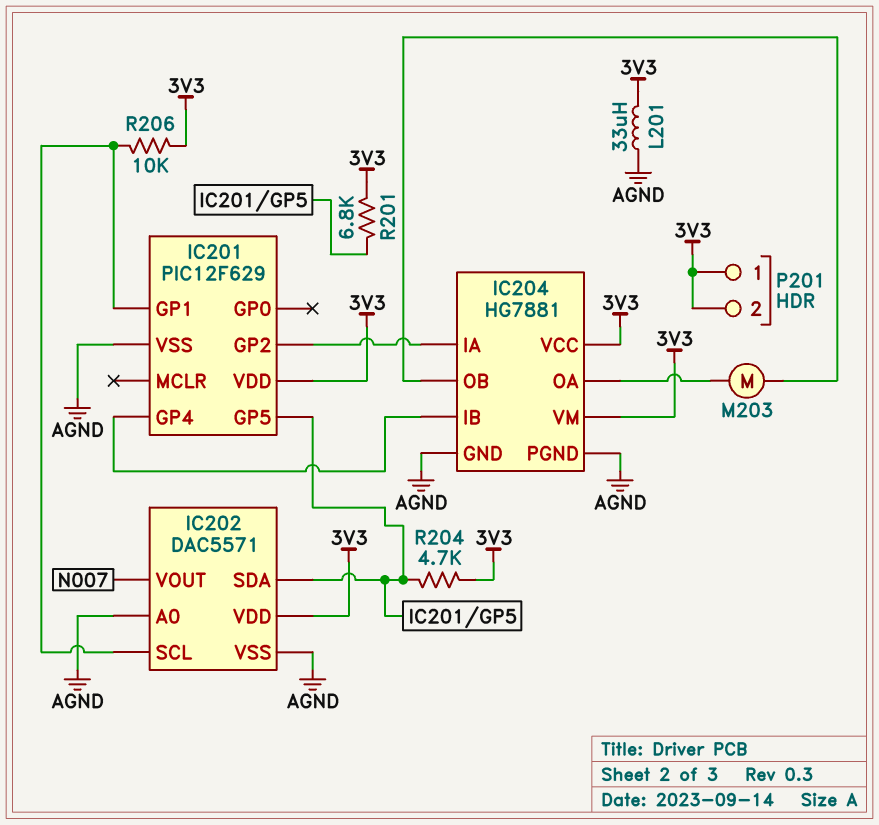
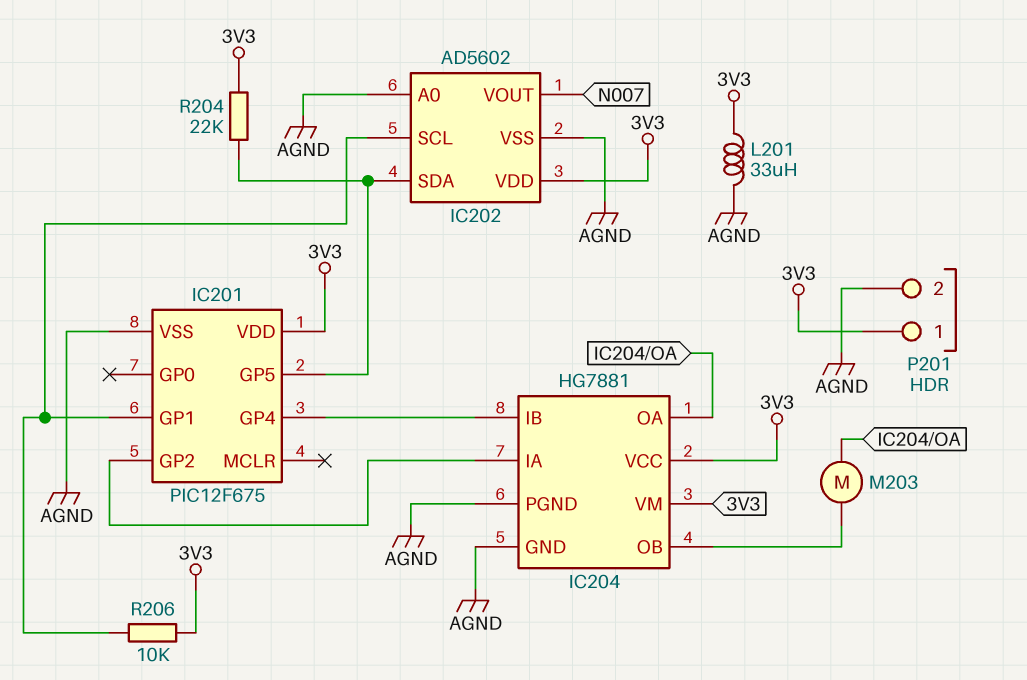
IC201: PIC12F629 -> PIC12F675
IC202: DAC5571 -> AD5602
P201 pin 2: 3V3 -> AGND
R201: 6.8k (3V3, IC201/GP5) -> none
R204: 4.7k (3V3, IC201/GP5) -> 22k (3V3, IC201/GP5)

